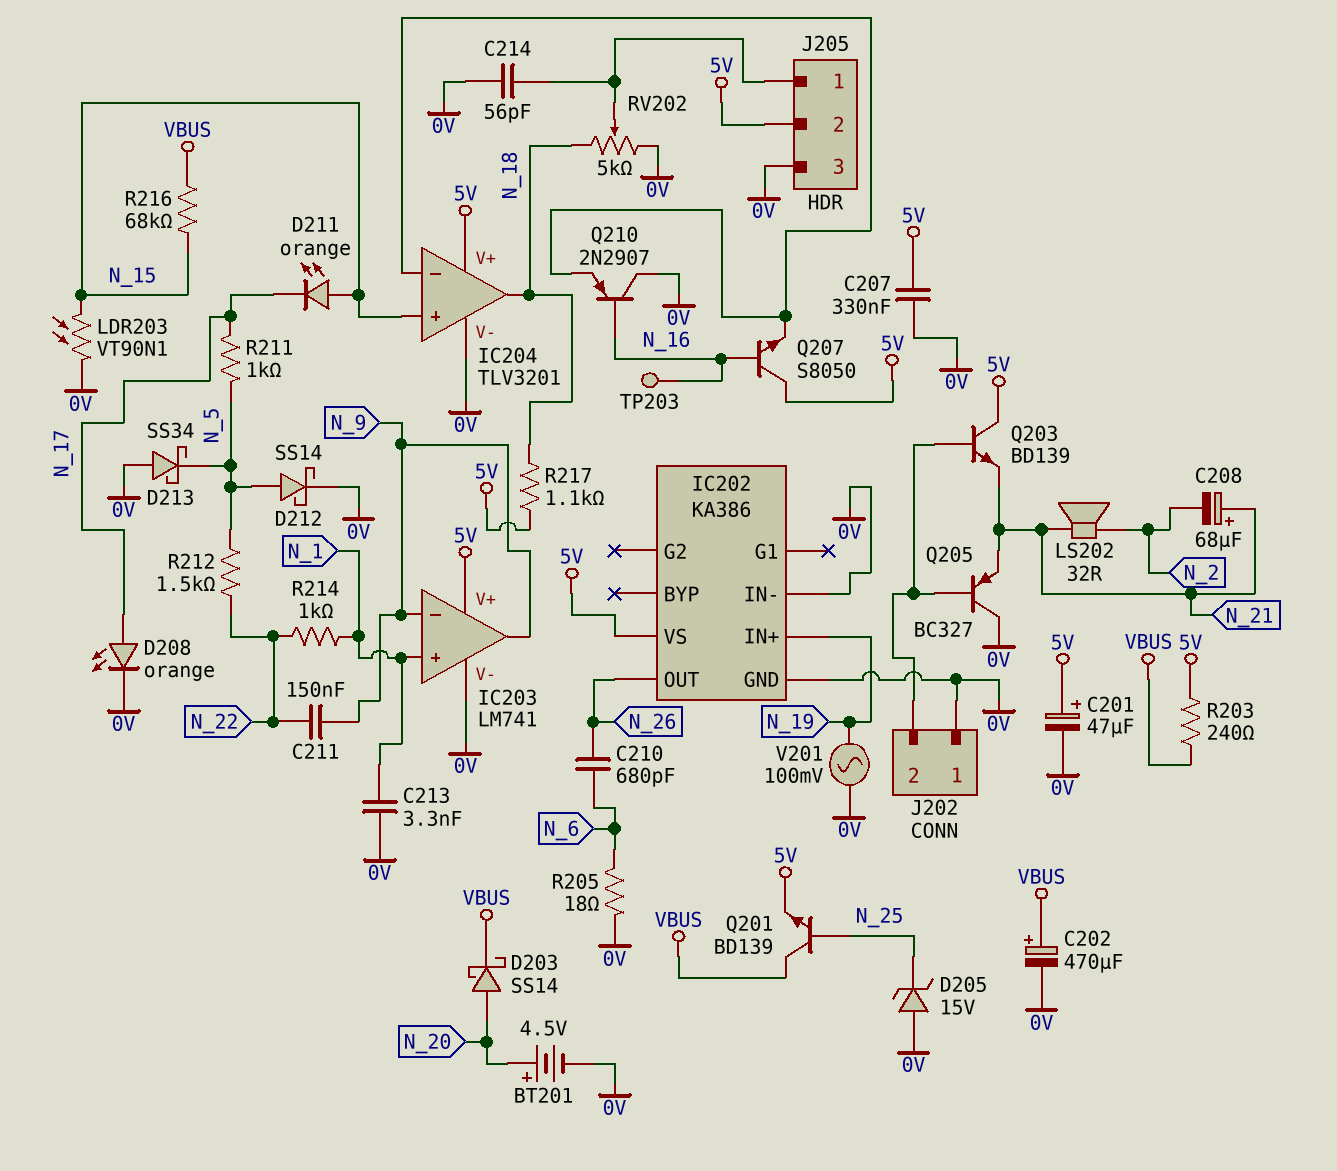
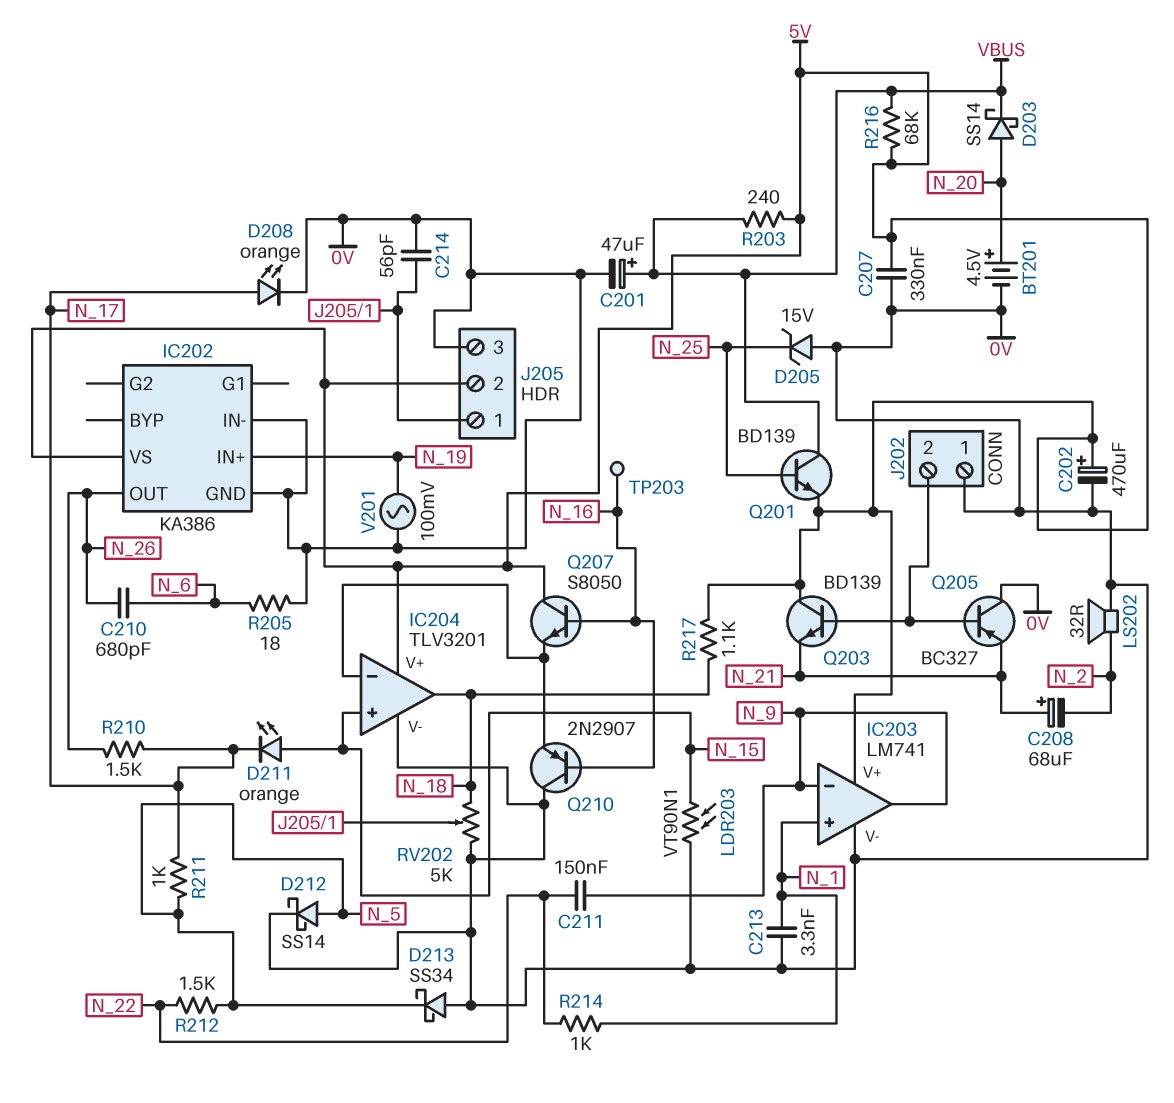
C201: 47uF (plus 5V, minus 0V) -> 47uF (plus VBUS, minus 0V)
C202: 470uF (plus VBUS, minus 0V) -> 470uF (plus 5V, minus 0V)
LS202: speaker 32R (N_2, N_21) -> speaker 32R (0V, N_2)
R210: none -> 1.5k (N_17, N_26)
R216: 68k (N_15, VBUS) -> 68k (5V, VBUS)

